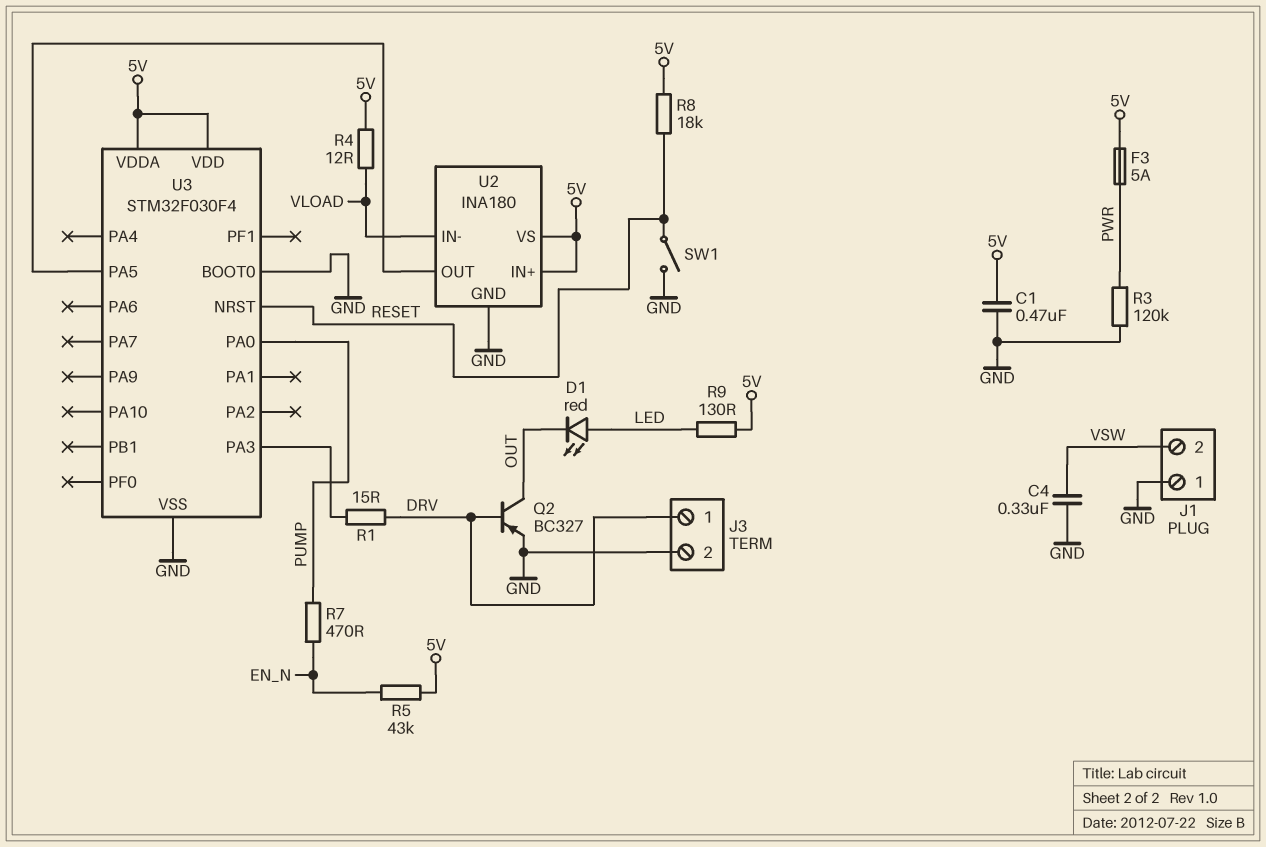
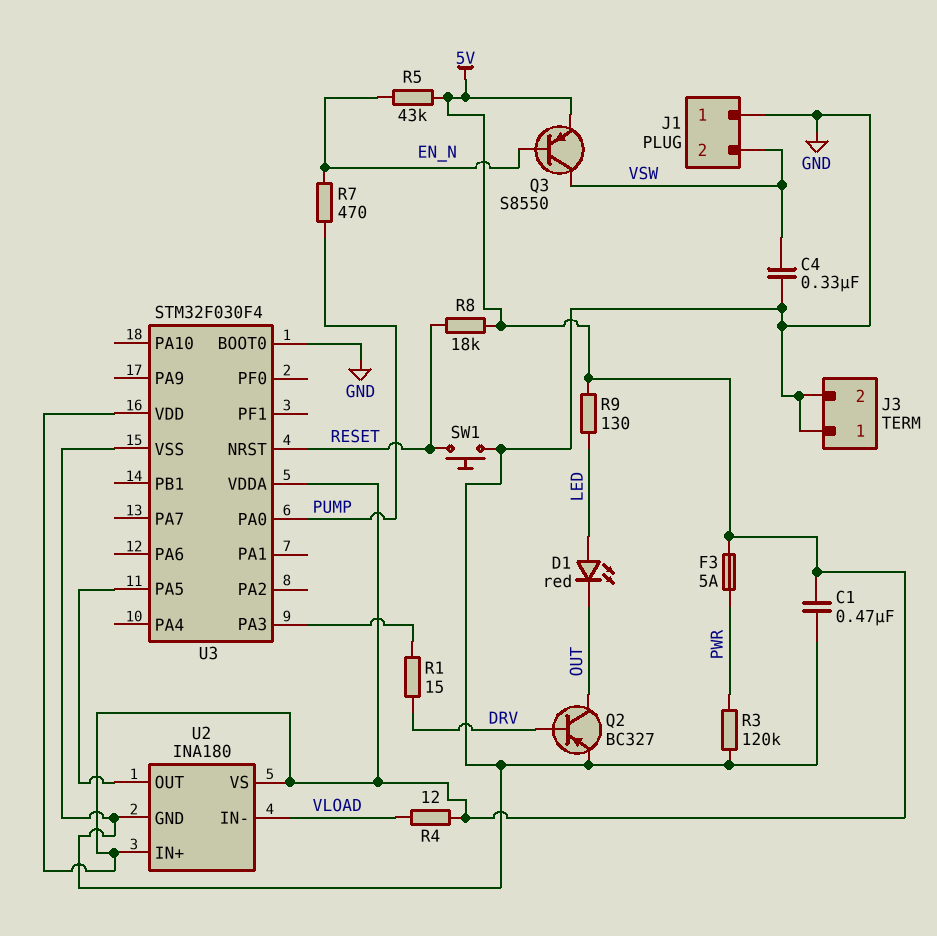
J3 pin 1: DRV -> GND
Q3: none -> PNP S8550 (B EN_N, C VSW, E 5V)
SW1: switch (GND, RESET) -> button (GND, RESET)

